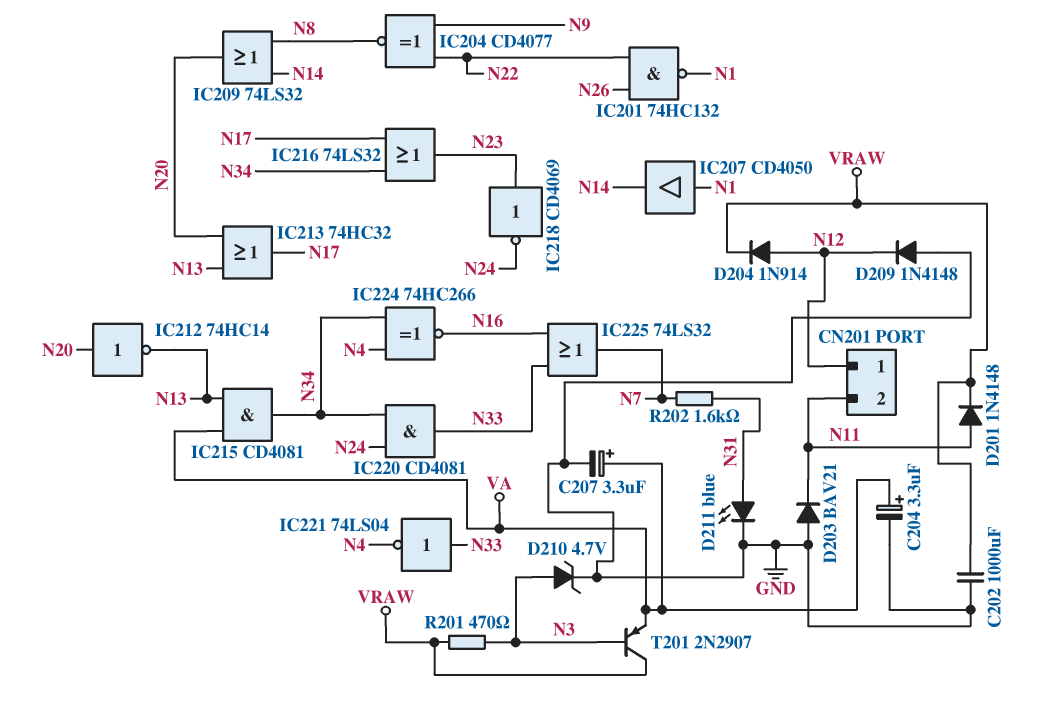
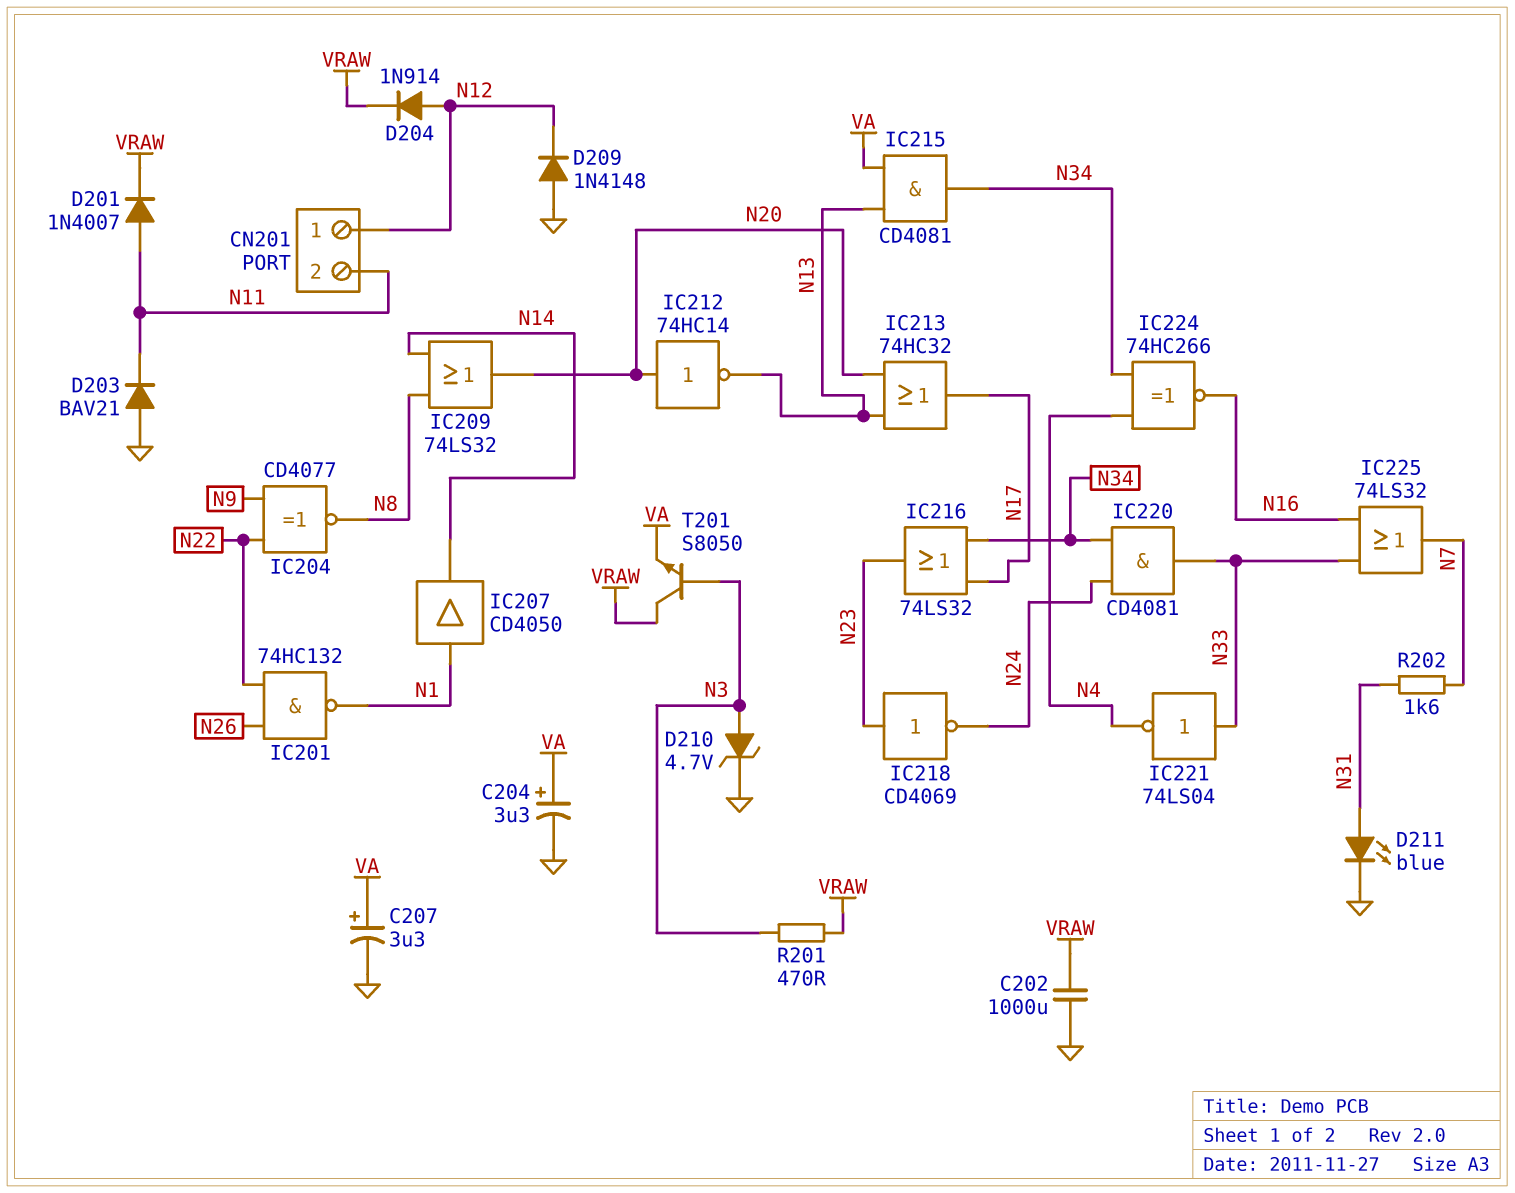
D201: diode 1N4148 (A N11, K VRAW) -> diode 1N4007 (A N11, K VRAW)
T201: PNP 2N2907 (B N3, C VRAW, E VA) -> NPN S8050 (B N3, C VRAW, E VA)

